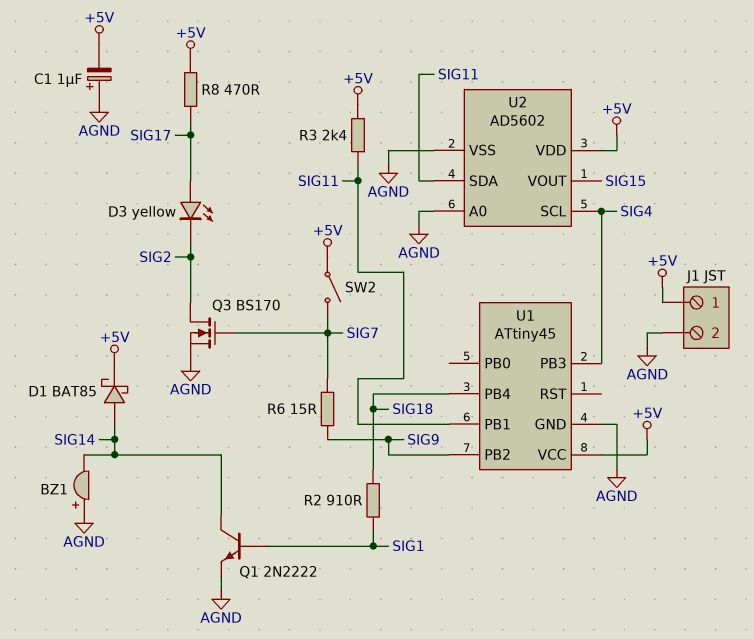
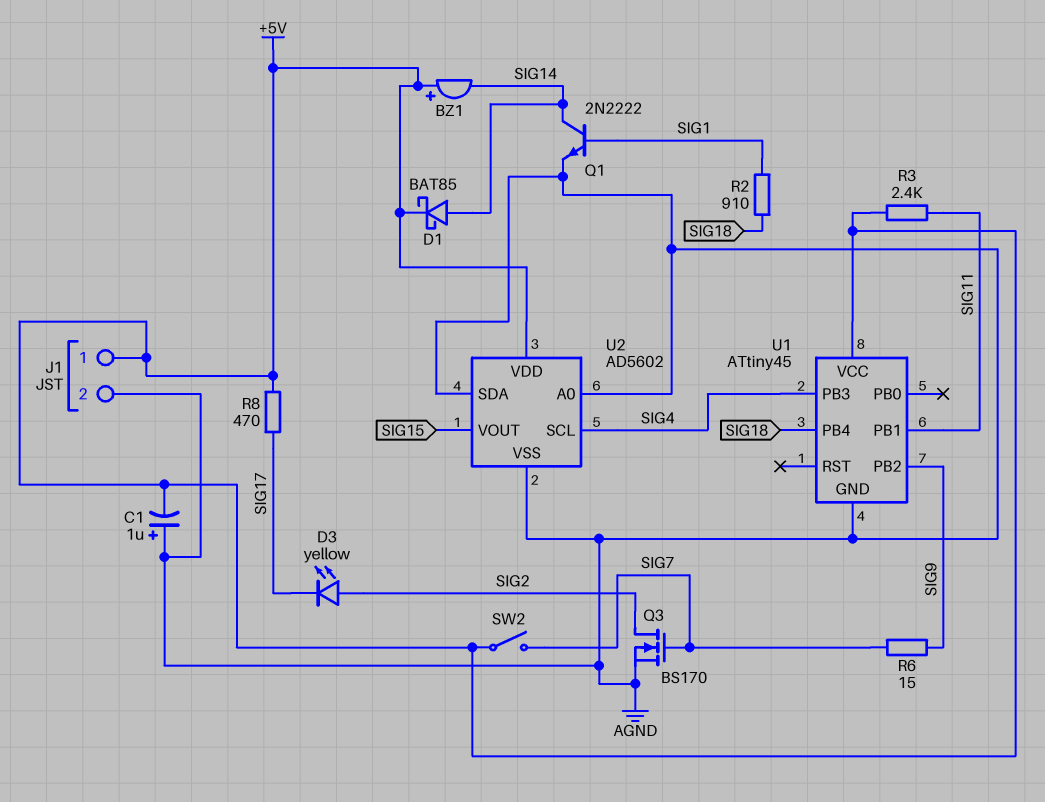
BZ1: buzzer (plus AGND, minus SIG14) -> buzzer (plus +5V, minus SIG14)
D3: LED yellow (A SIG17, K SIG2) -> LED yellow (A SIG2, K SIG17)
U2 pin SDA: SIG11 -> AGND

